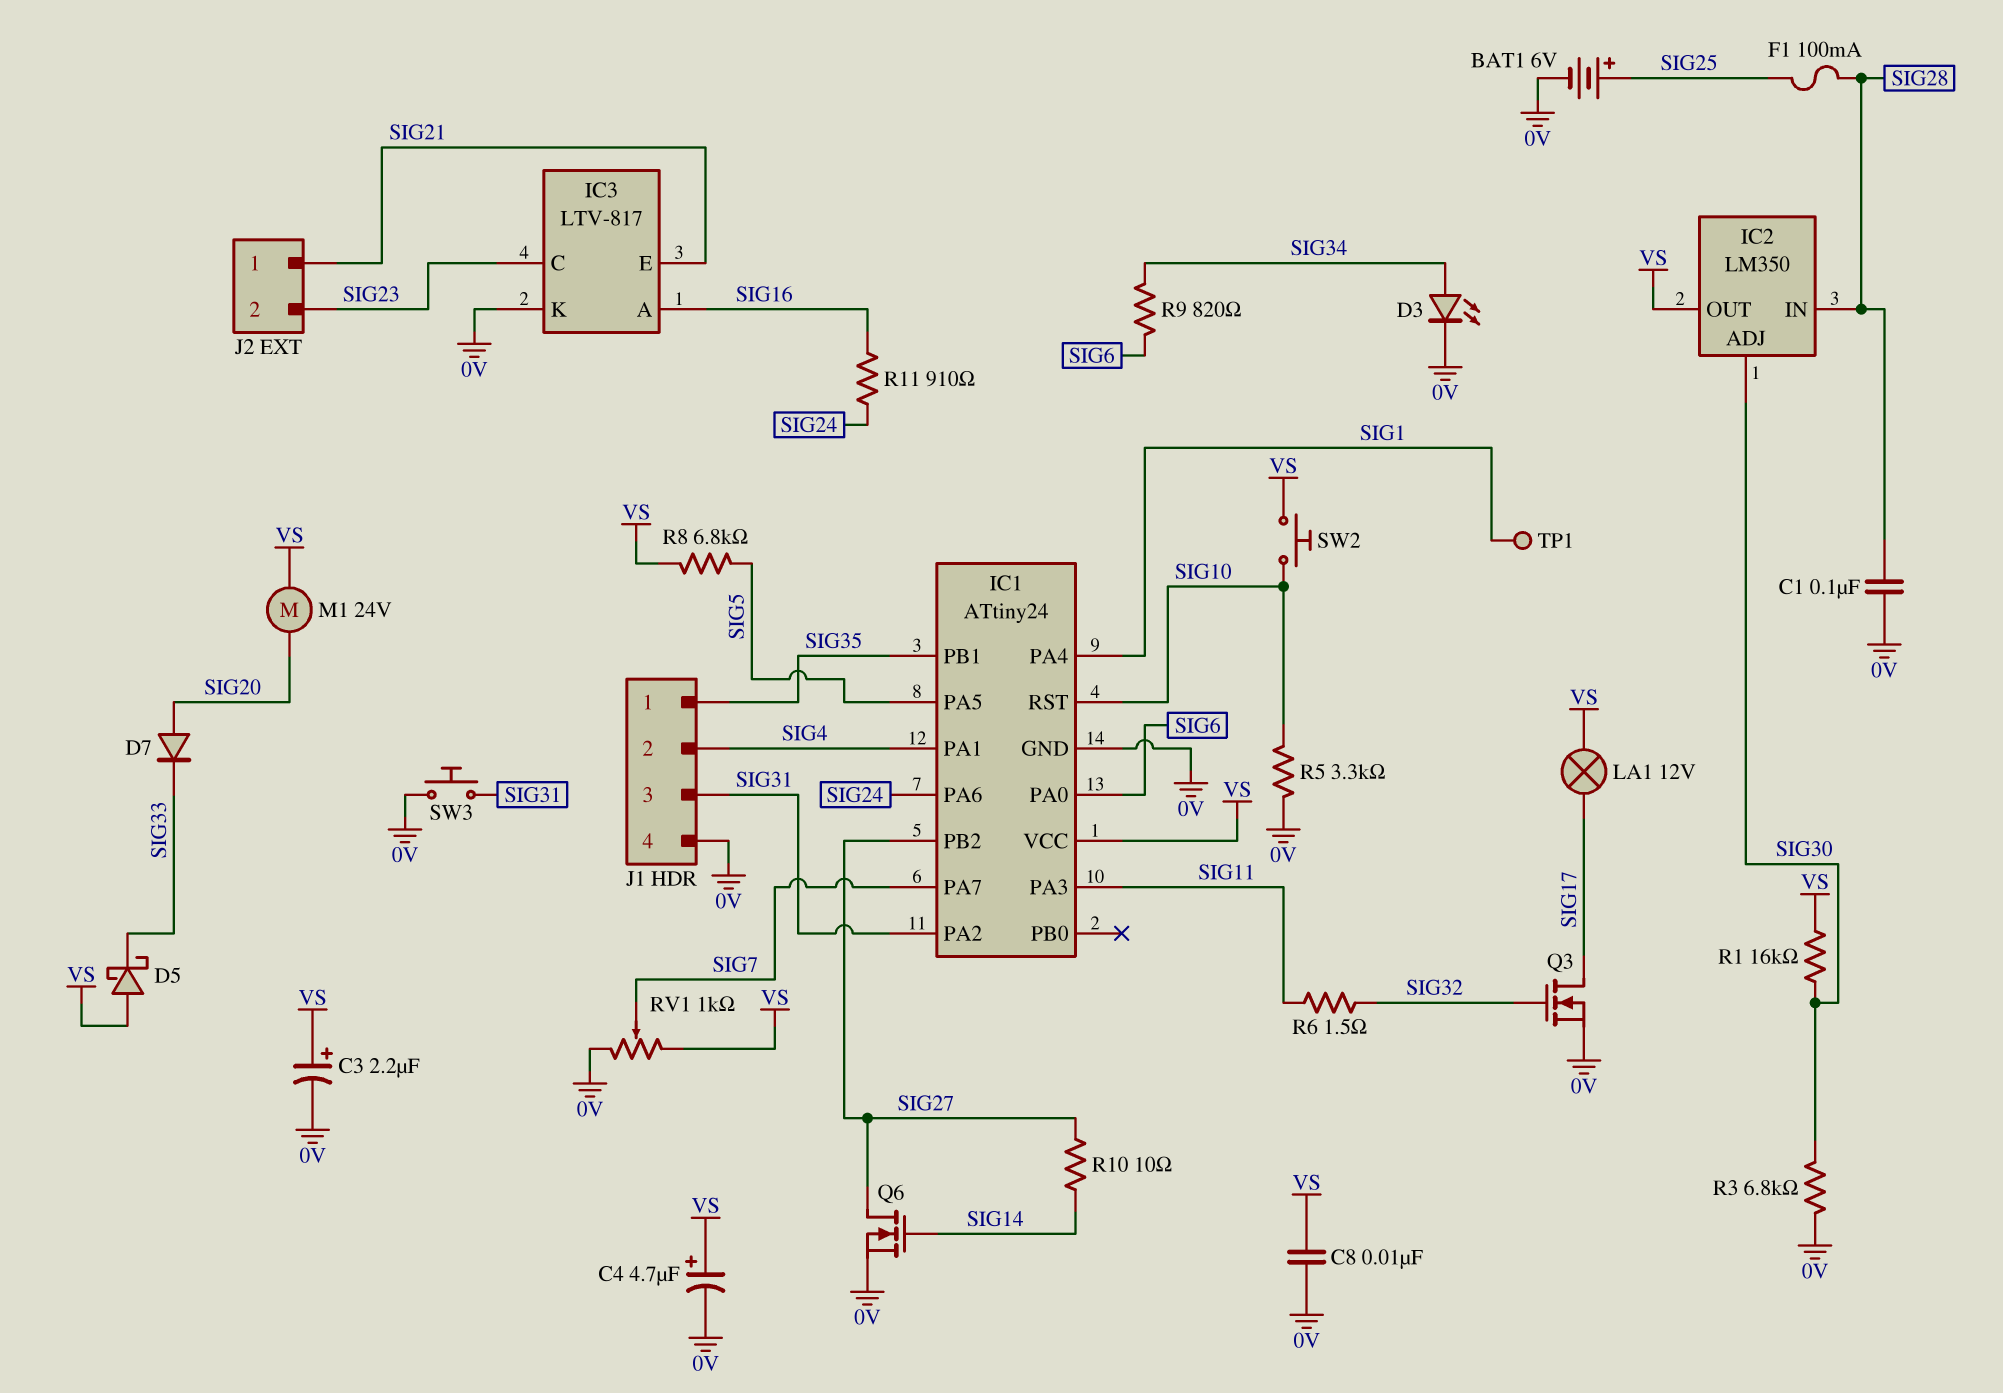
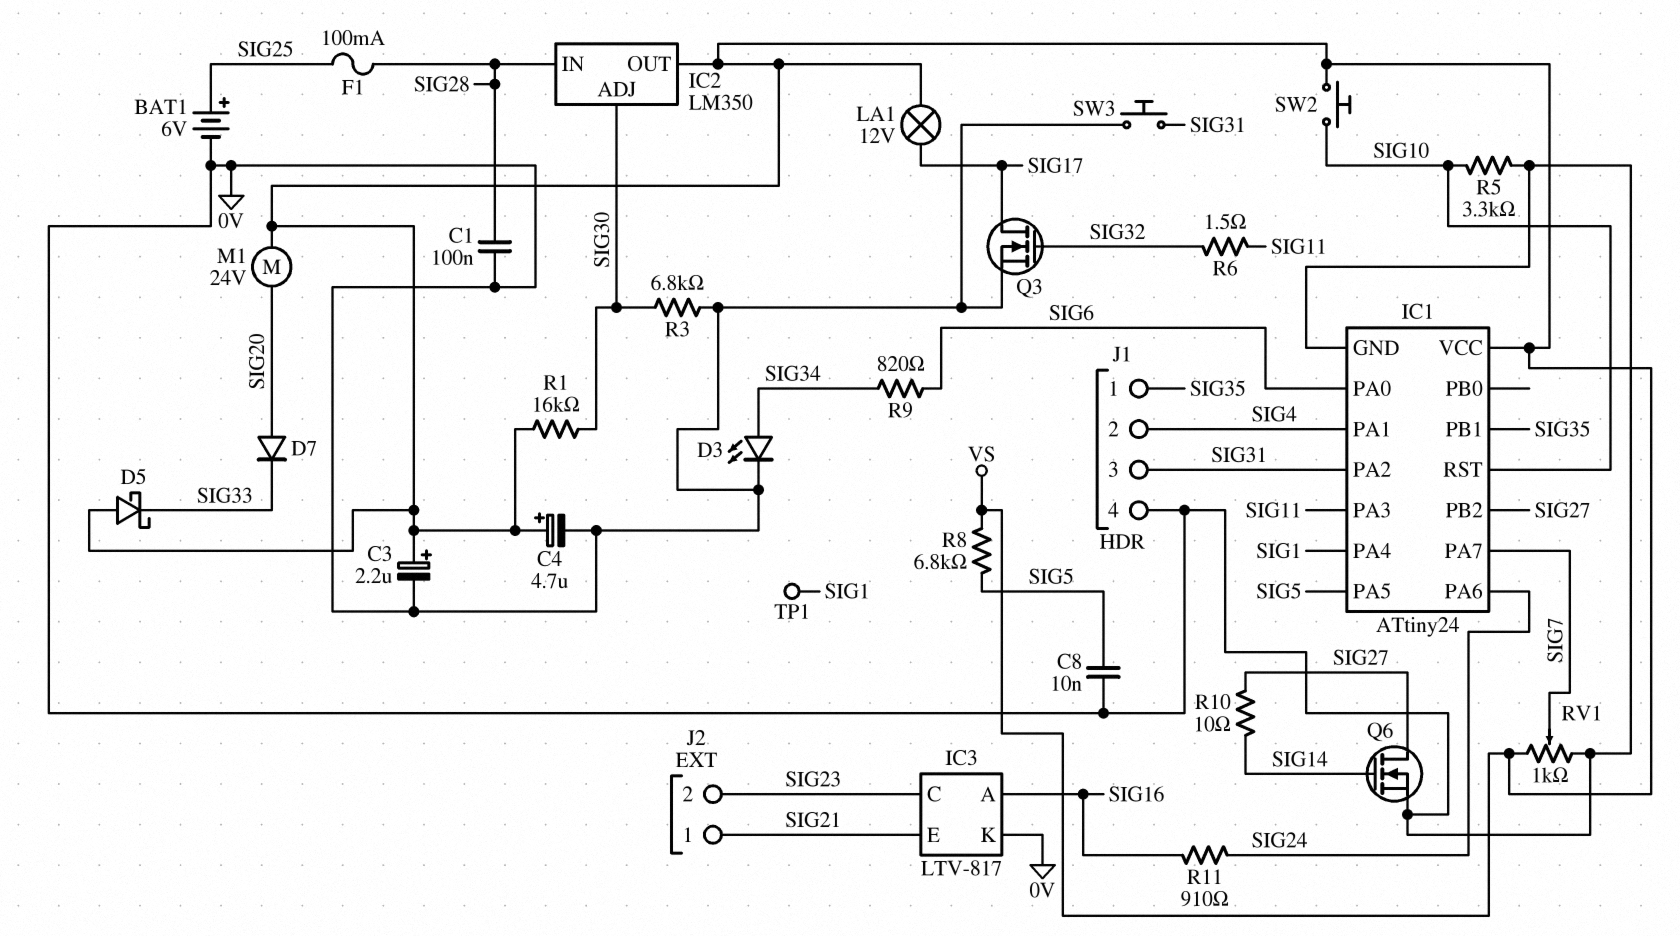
C8: 10nF (0V, VS) -> 10nF (0V, SIG5)

